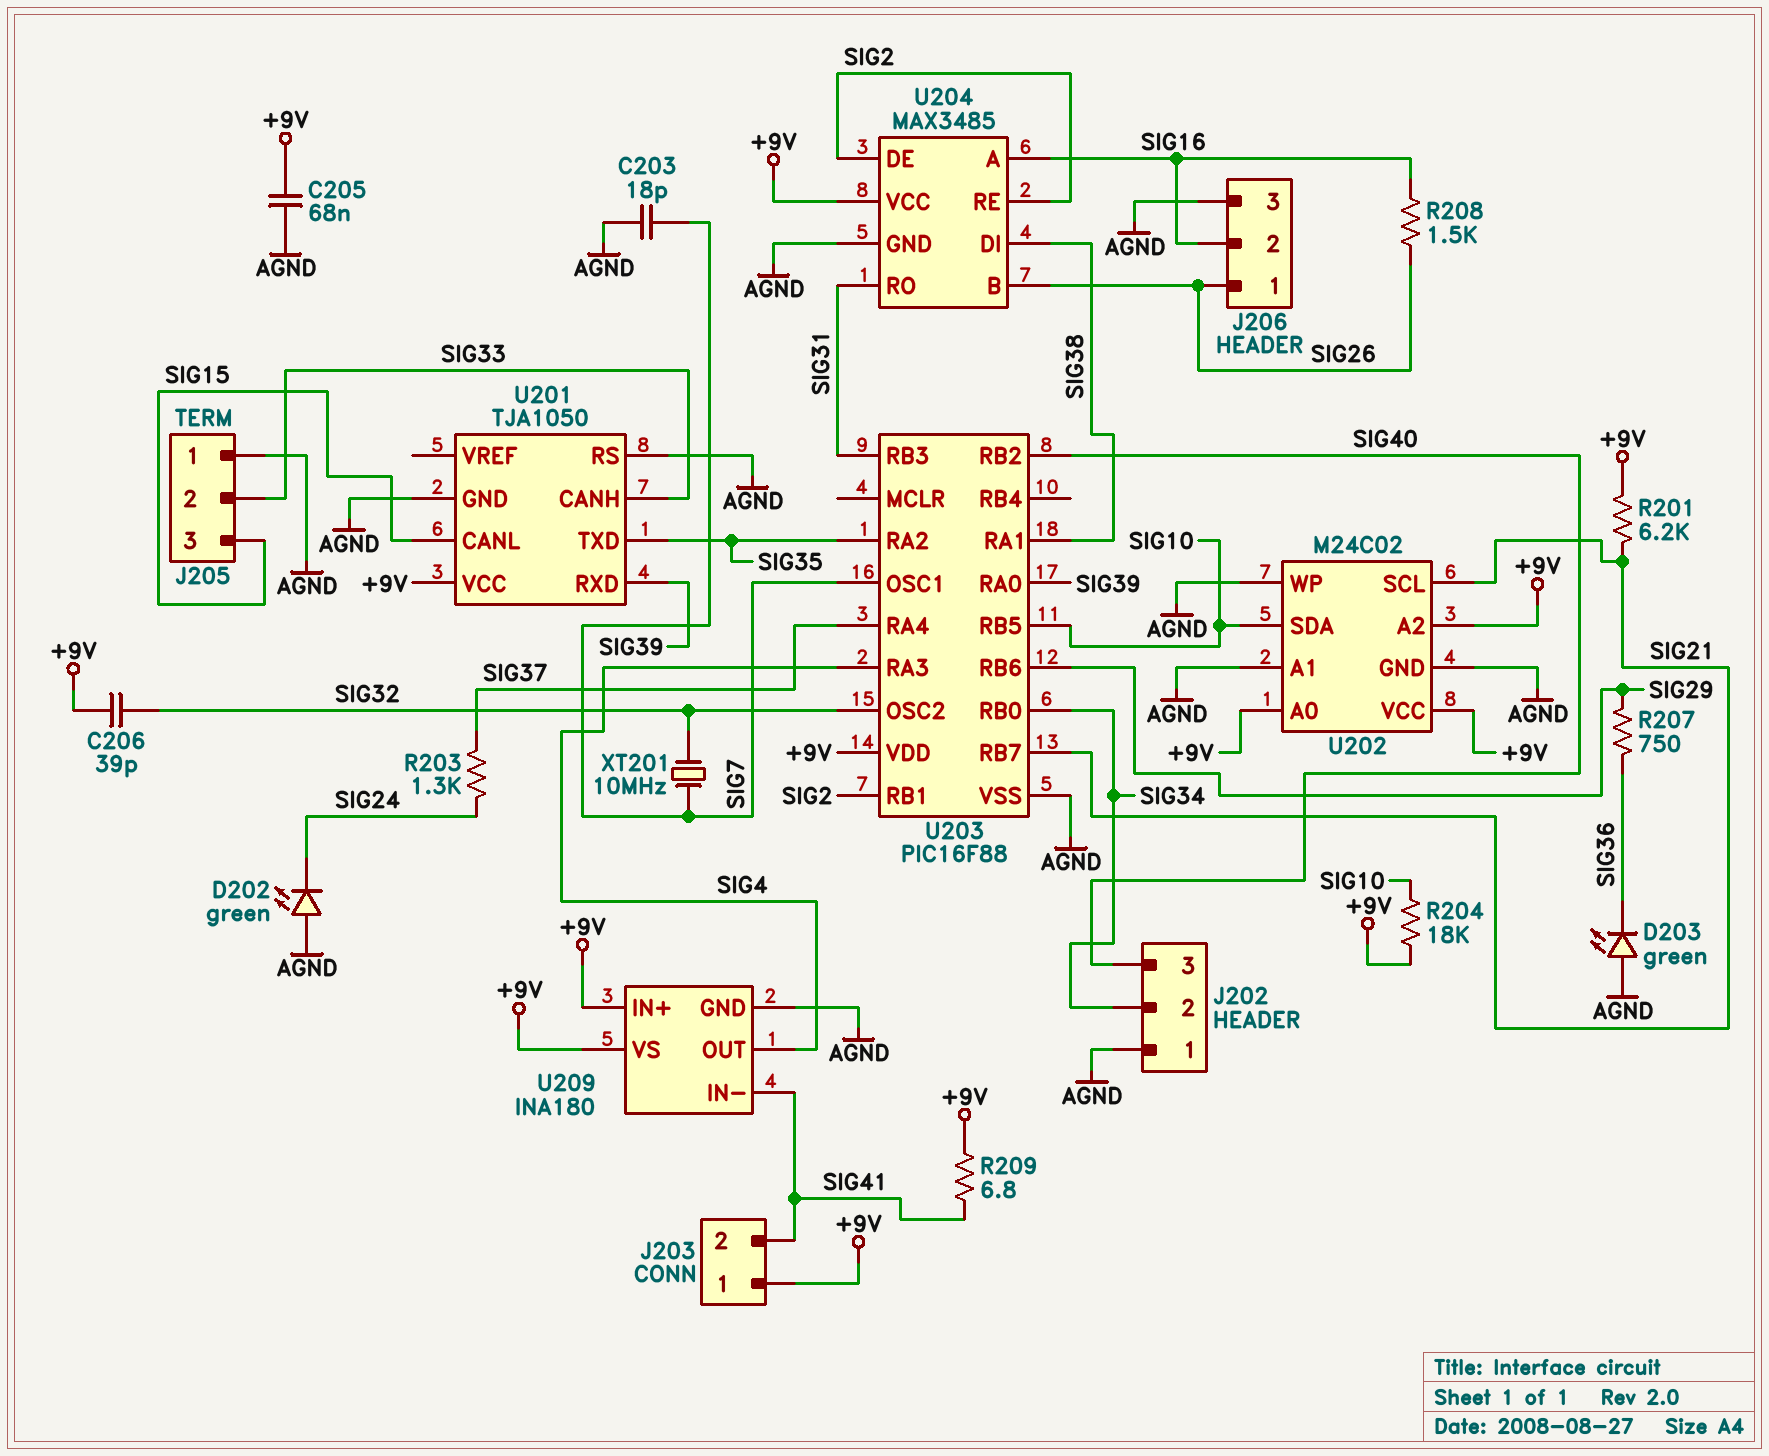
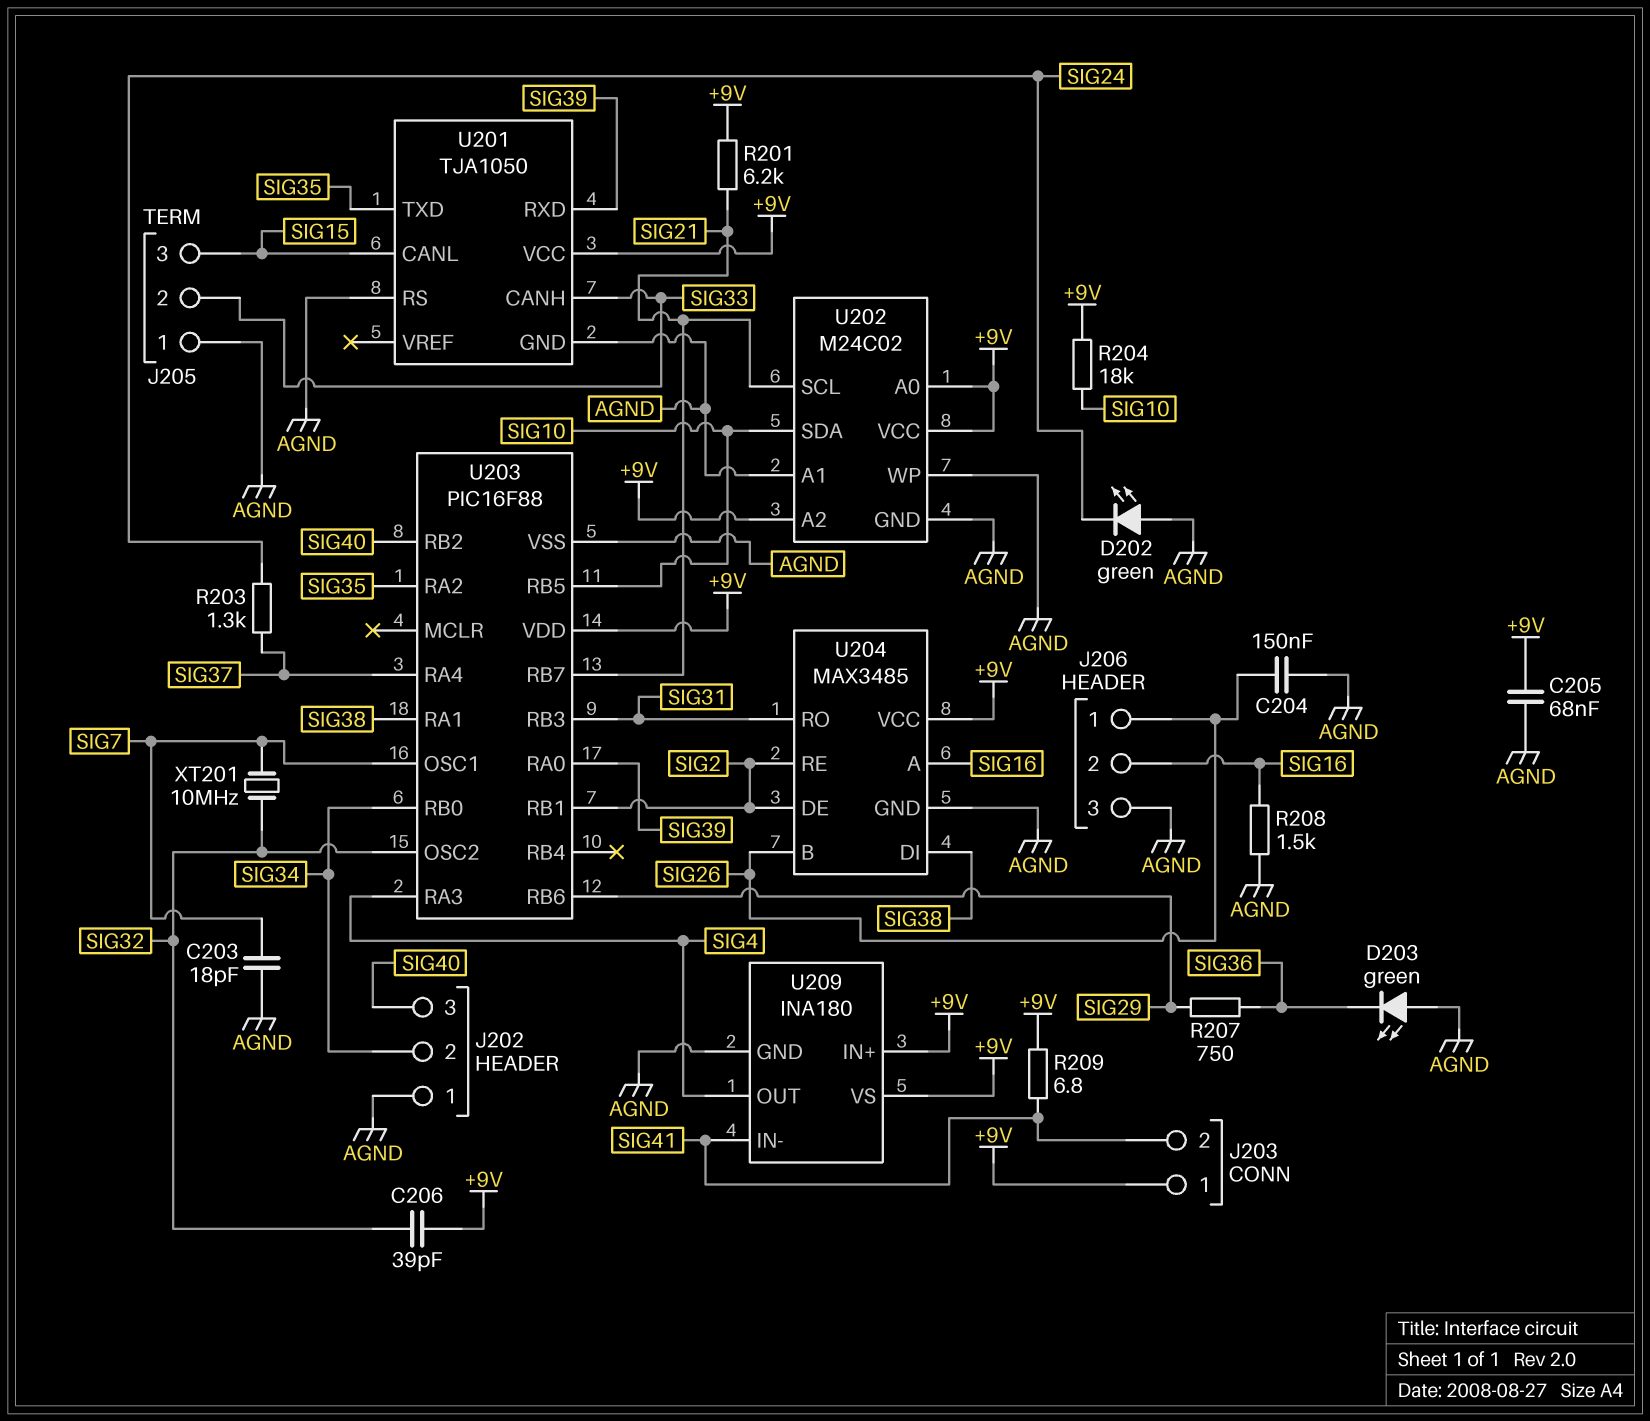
C204: none -> 150nF (AGND, SIG26)
R208: 1.5k (SIG16, SIG26) -> 1.5k (AGND, SIG16)

